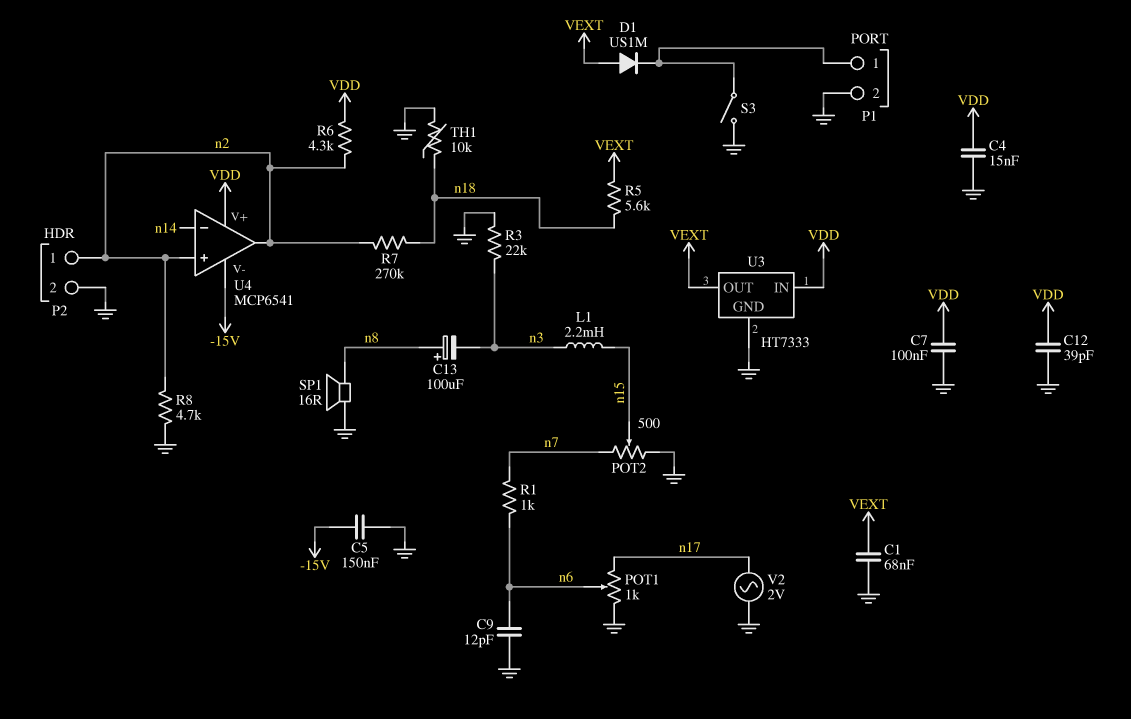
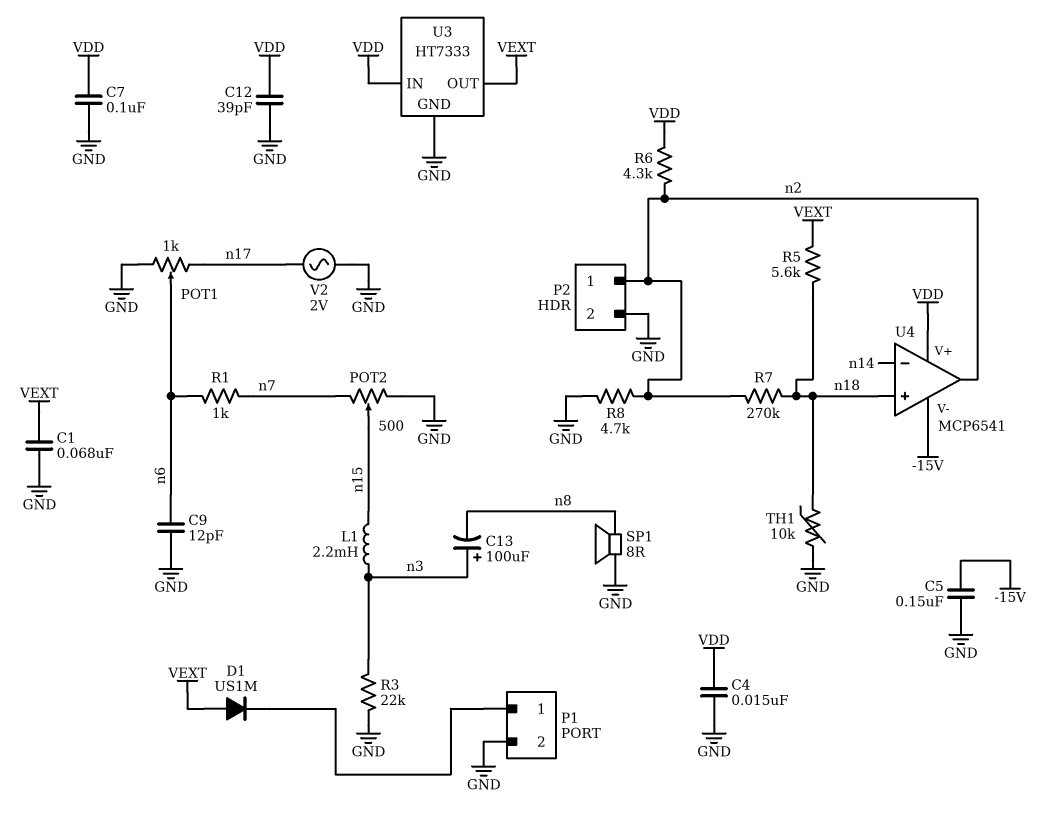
C13: 100uF (plus n8, minus n3) -> 100uF (plus n3, minus n8)
S3: switch (GND, P1/1) -> none
SP1: speaker 16R (GND, n8) -> speaker 8R (GND, n8)
U4 pin in+: n2 -> n18

